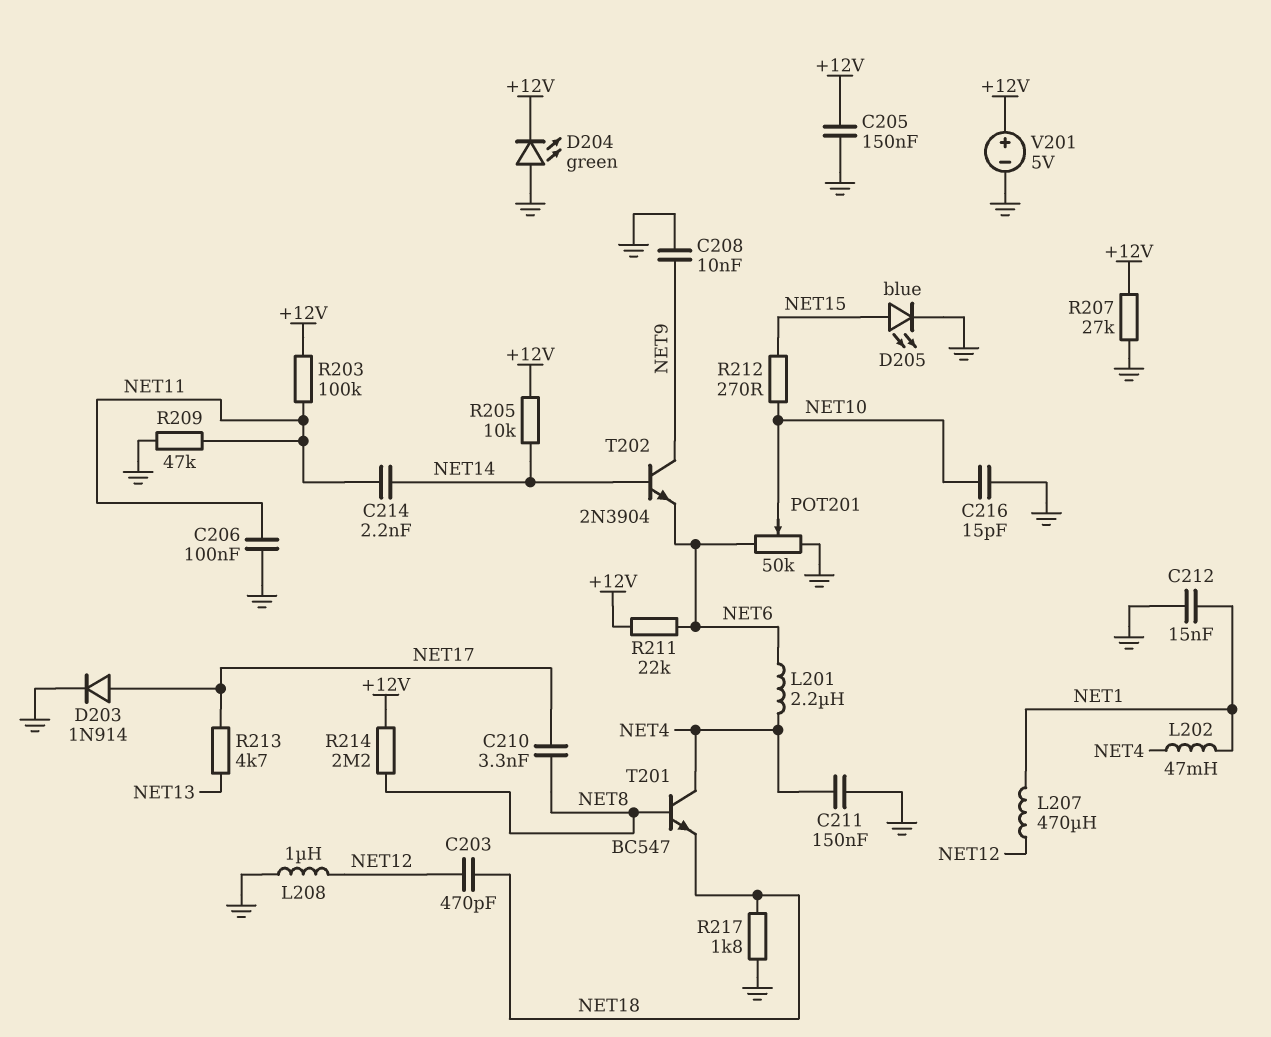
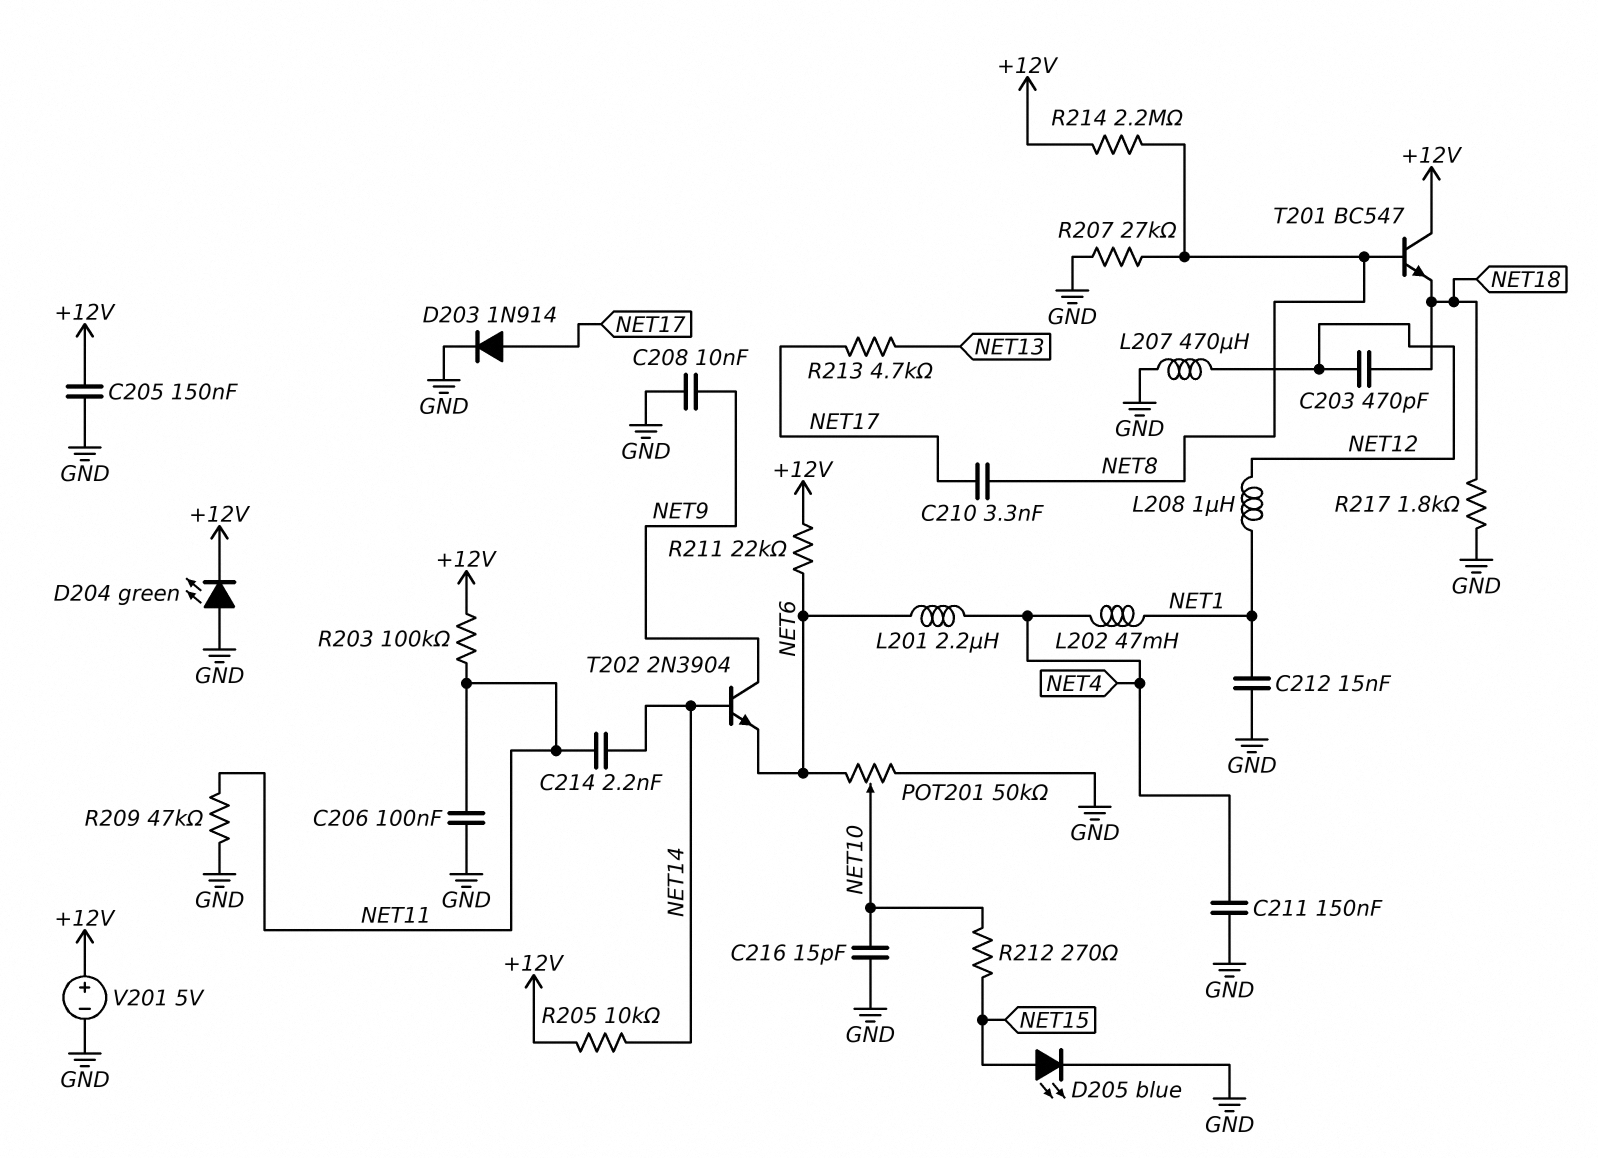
L207: 470uH (NET1, NET12) -> 470uH (GND, NET12)
L208: 1uH (GND, NET12) -> 1uH (NET1, NET12)
R207: 27k (+12V, GND) -> 27k (GND, NET8)
T201: NPN BC547 (B NET8, C NET4, E NET18) -> NPN BC547 (B NET8, C +12V, E NET18)

